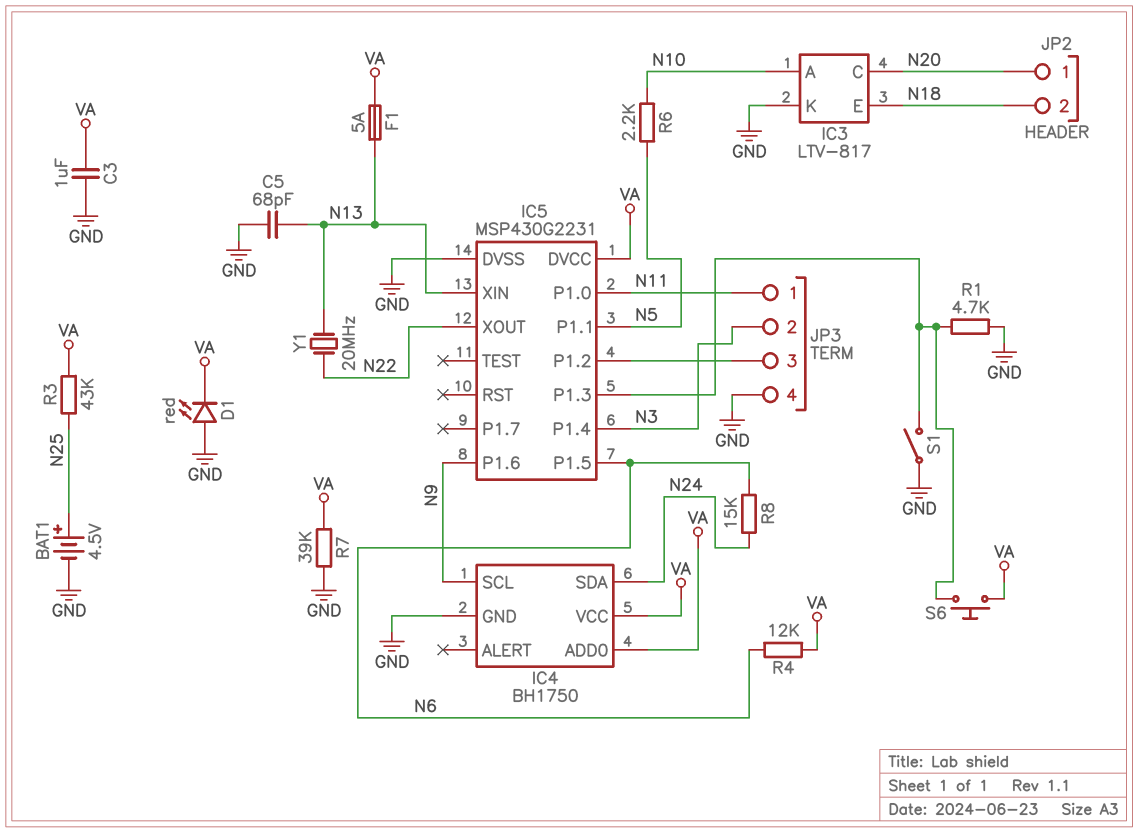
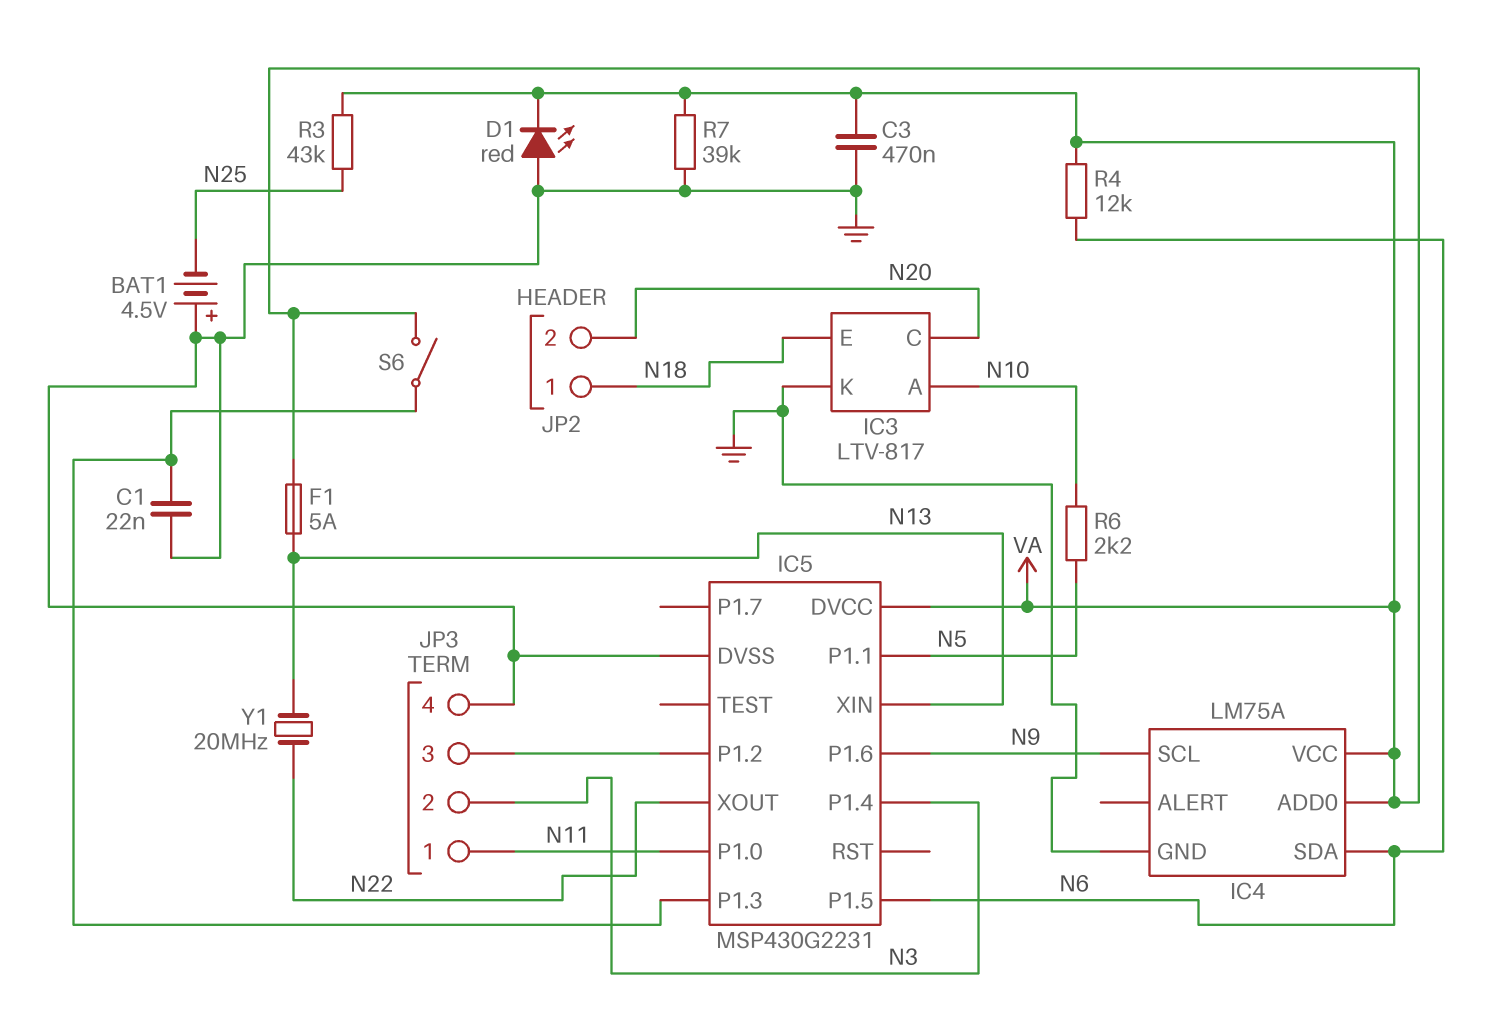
BAT1: 4.5V (plus N25, minus GND) -> 4.5V (plus GND, minus N25)
C1: none -> 22nF (GND, IC5/P1.3)
C3: 1uF (GND, VA) -> 470nF (GND, VA)
C5: 68pF (GND, N13) -> none
IC4: BH1750 -> LM75A
IC4 pin SDA: N24 -> N6
JP2 pin 1: N20 -> N18
JP2 pin 2: N18 -> N20
R1: 4.7k (GND, IC5/P1.3) -> none
R8: 15k (N6, N24) -> none
S1: switch (GND, IC5/P1.3) -> none
S6: button (IC5/P1.3, VA) -> switch (IC5/P1.3, VA)

